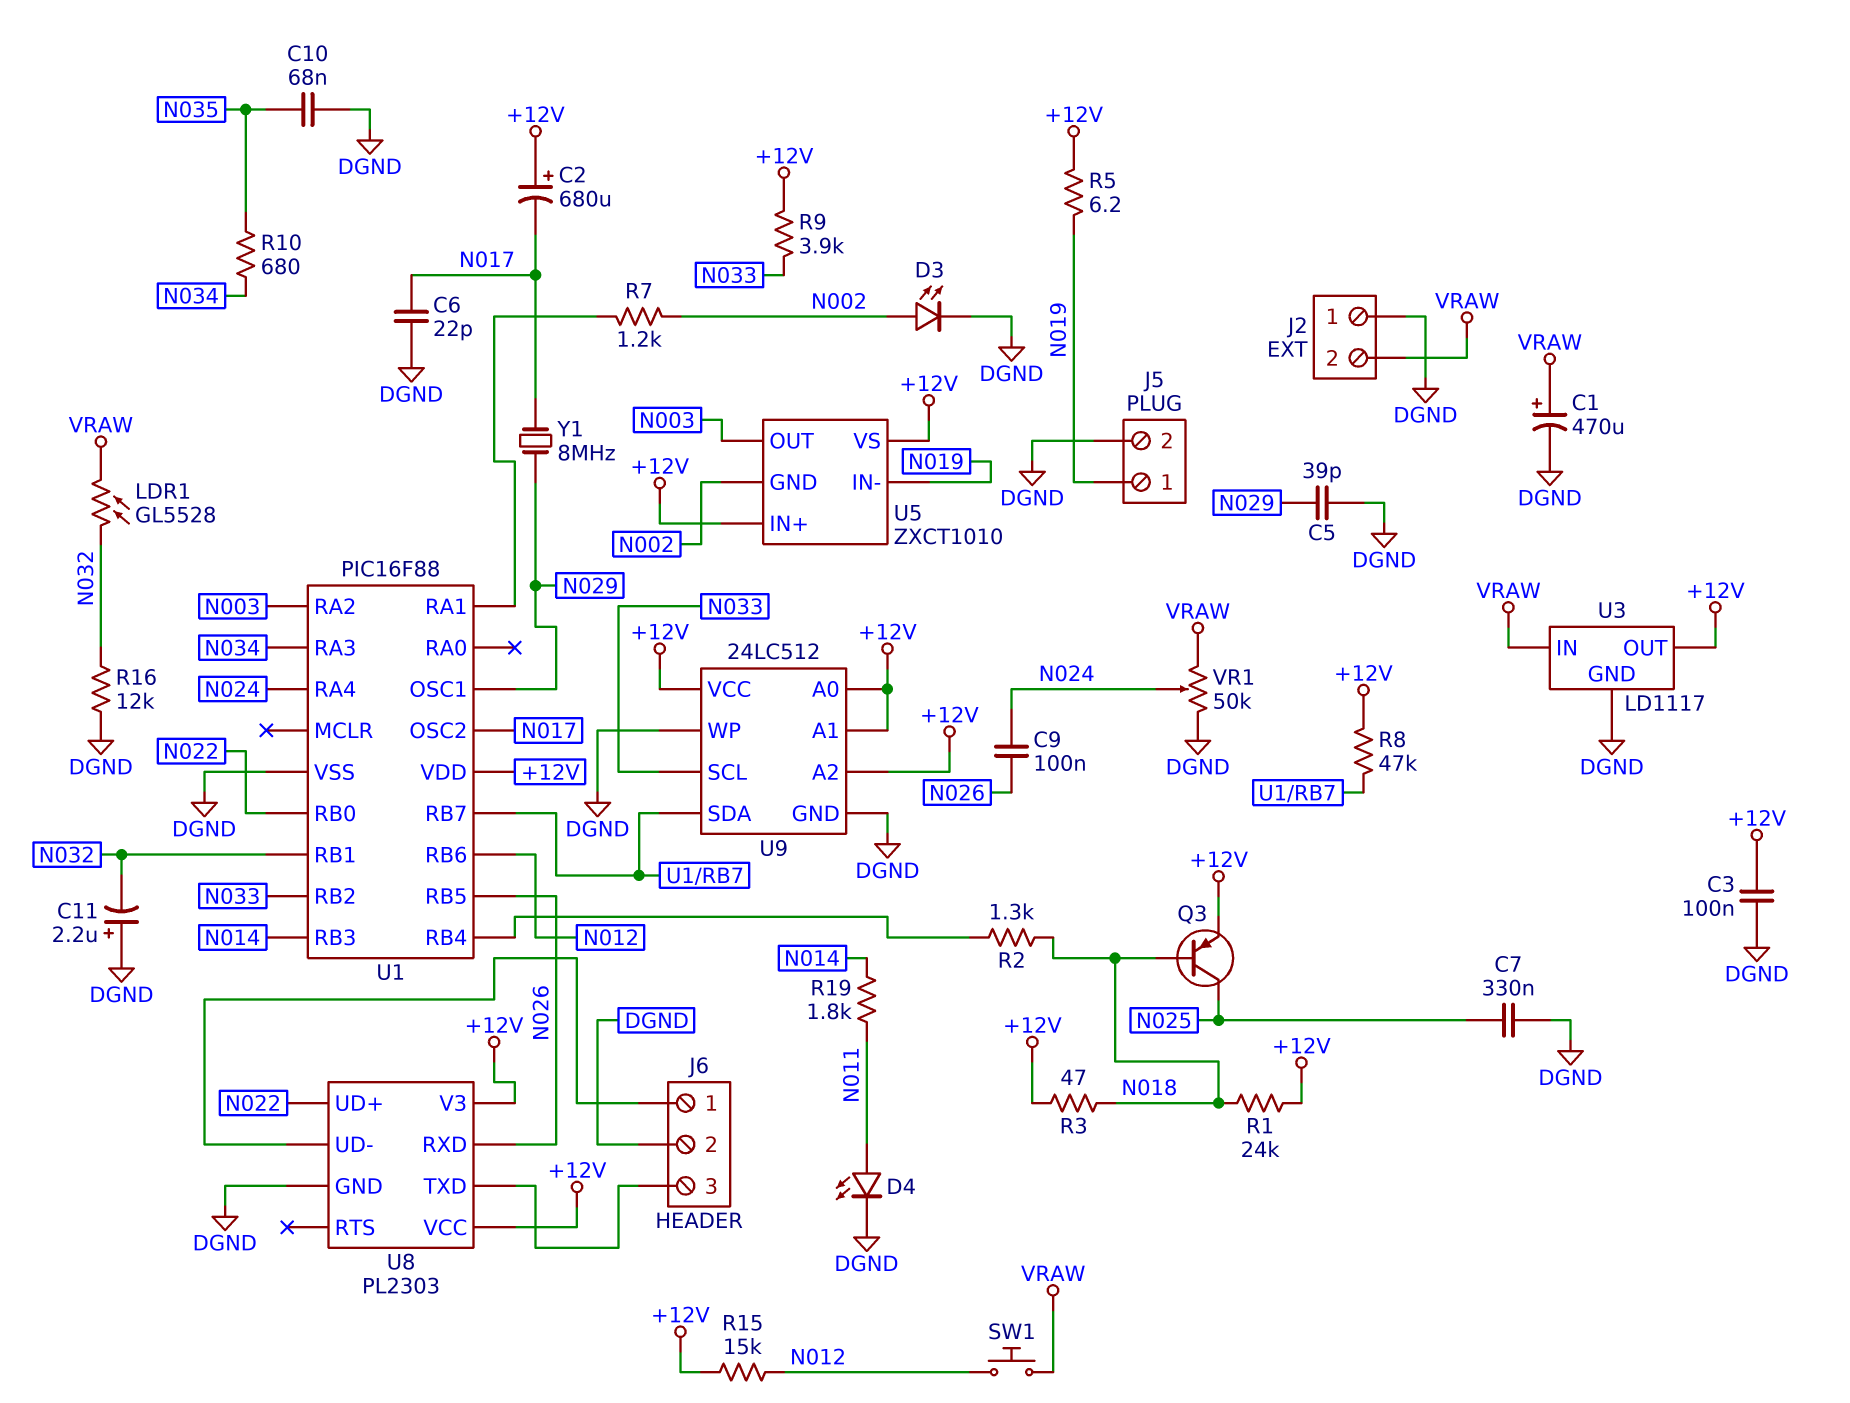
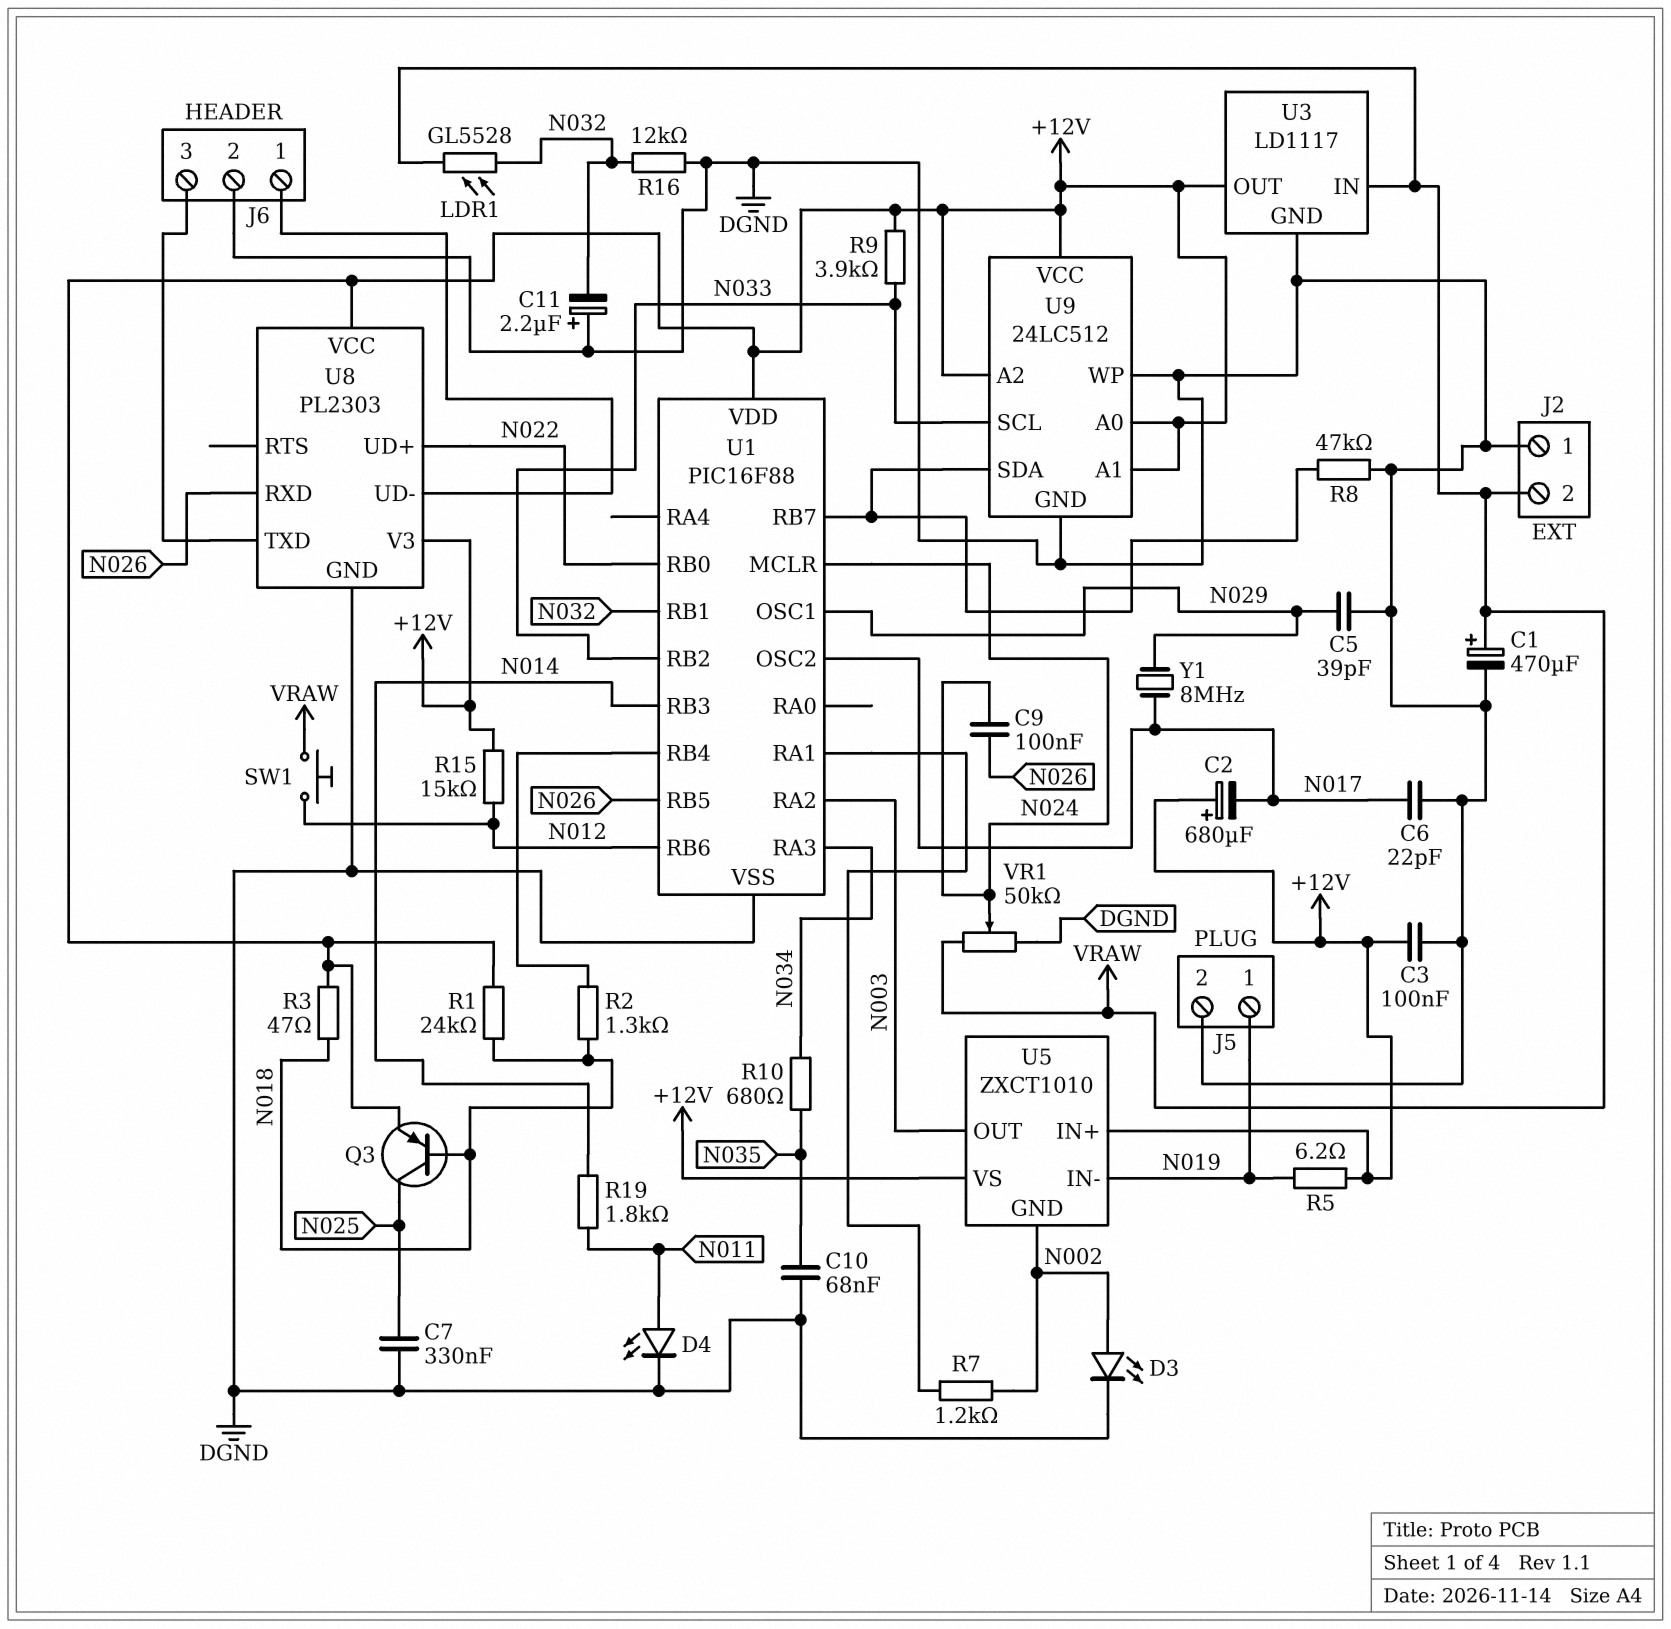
R8: 47k (+12V, U1/RB7) -> 47k (DGND, U1/RB7)
U1 pin MCLR: none -> N024
U1 pin RA4: N024 -> none

